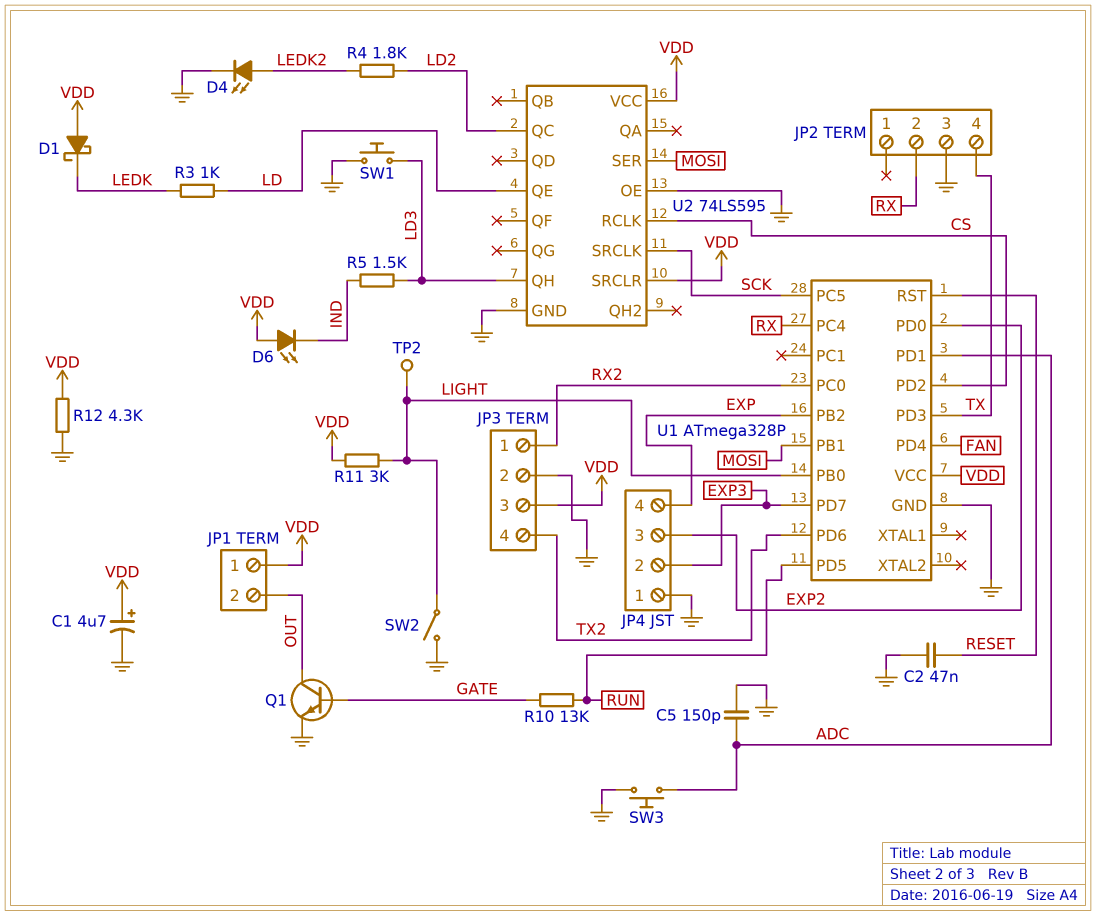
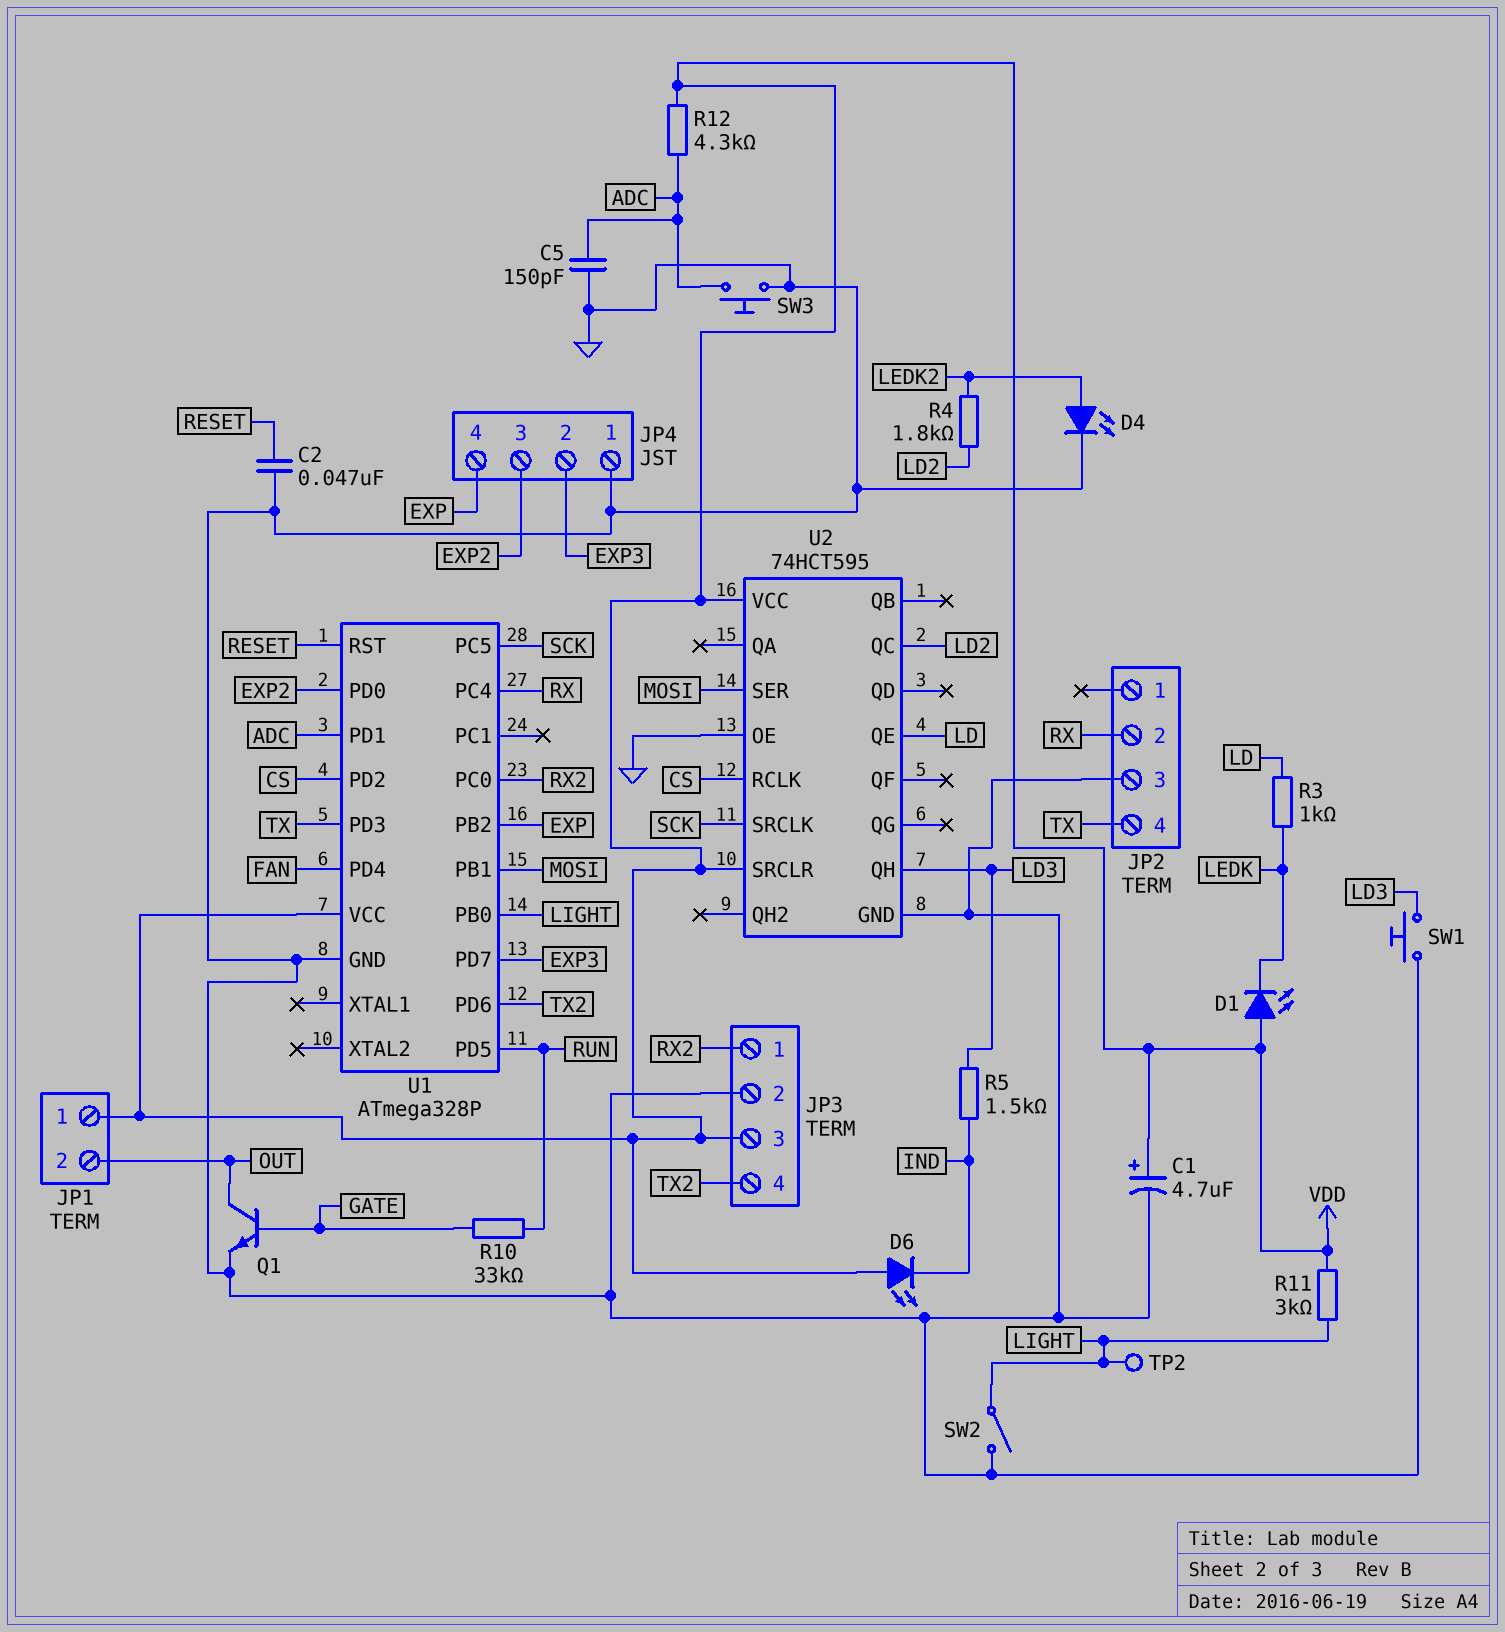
D1: schottky (A VDD, K LEDK) -> LED (A VDD, K LEDK)
R10: 13k (GATE, RUN) -> 33k (GATE, RUN)
R12: 4.3k (GND, VDD) -> 4.3k (ADC, VDD)
U2: 74LS595 -> 74HCT595

